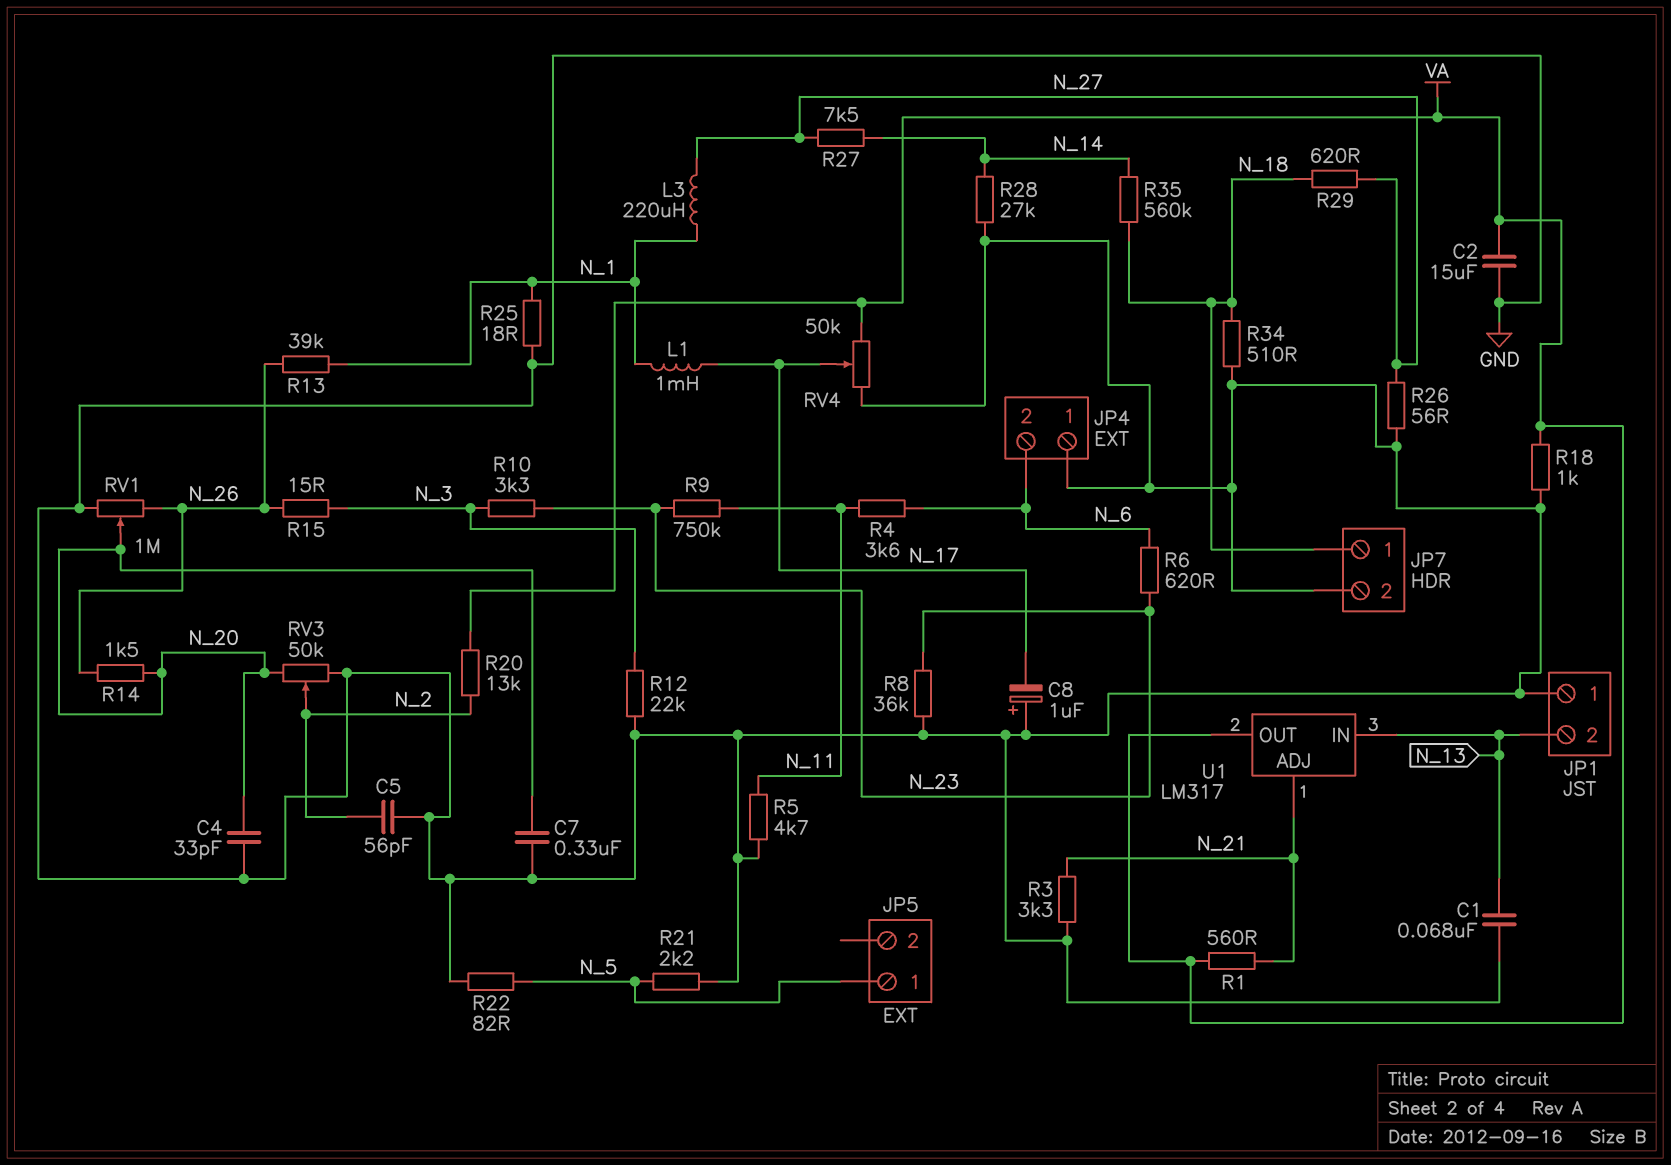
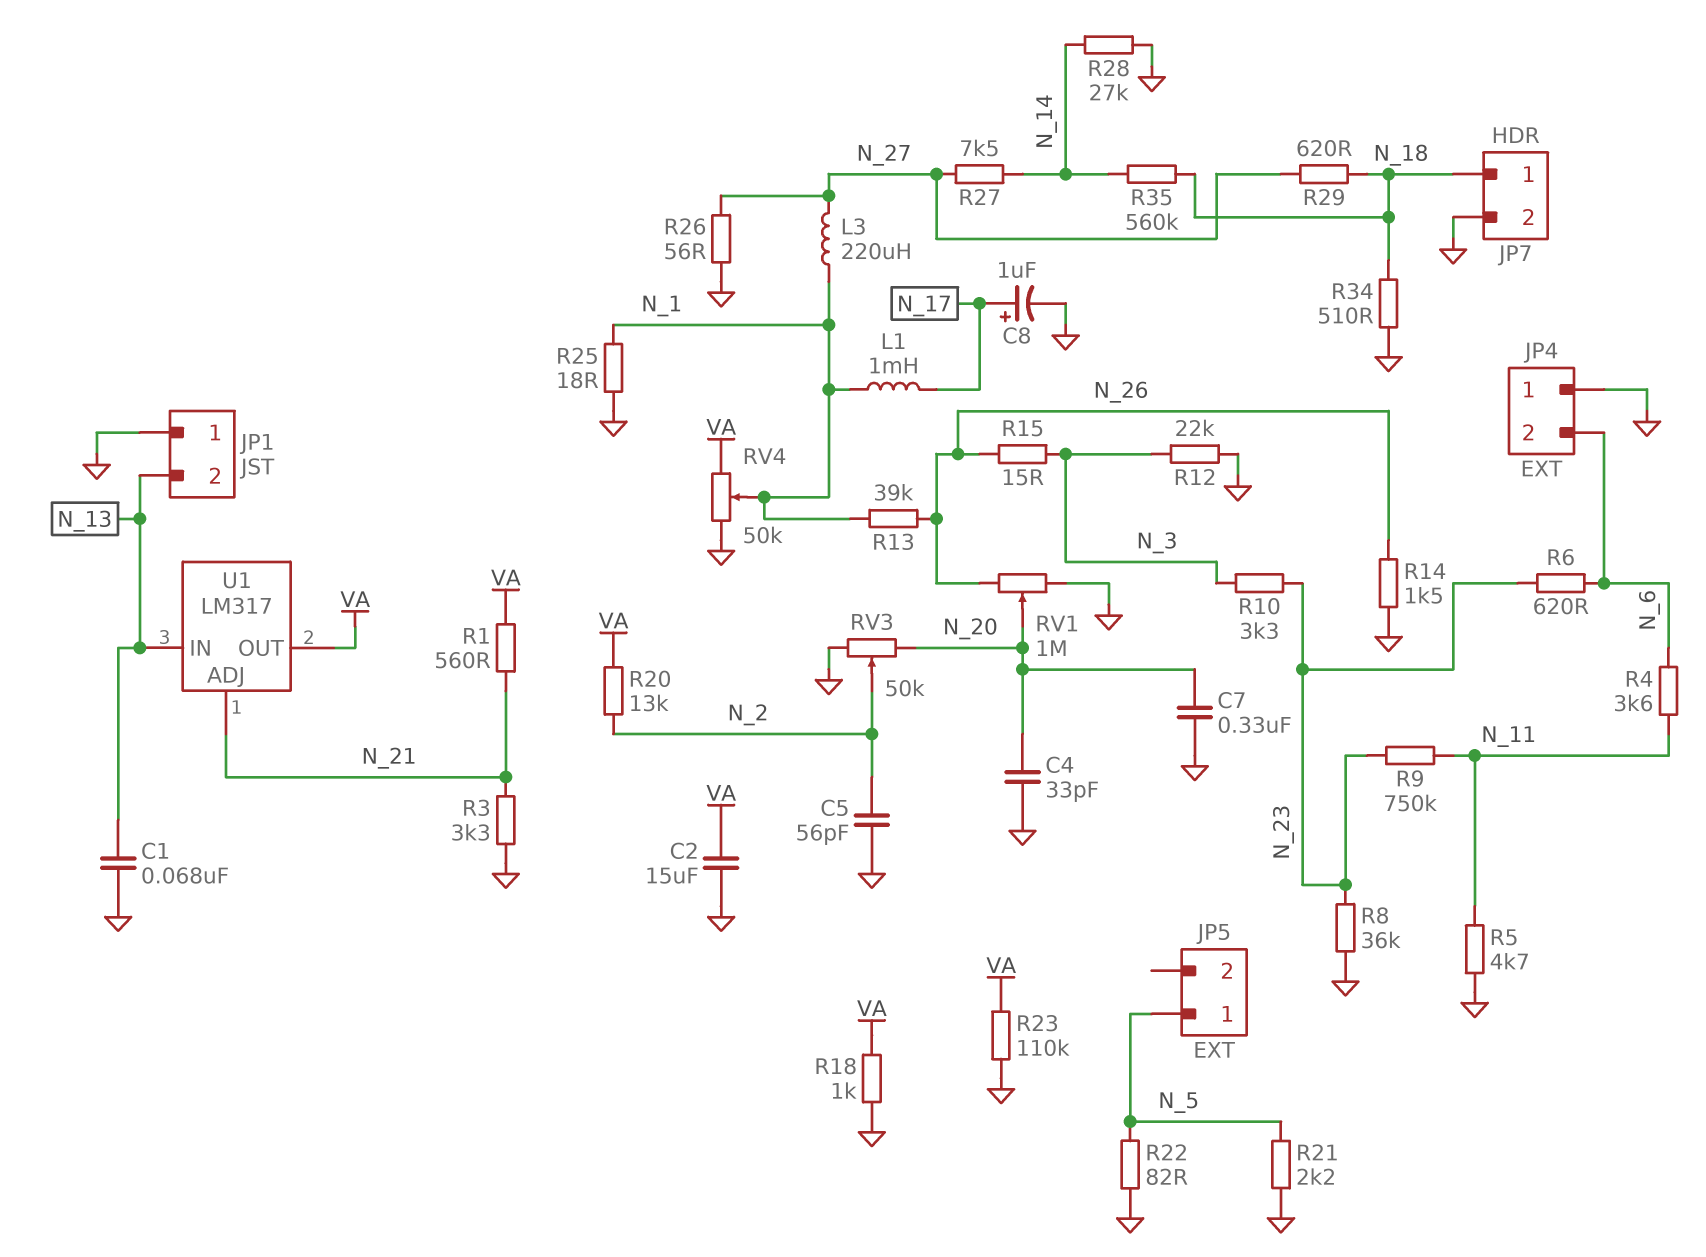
C8: 1uF (plus GND, minus N_17) -> 1uF (plus N_17, minus GND)
R14: 1.5k (N_20, N_26) -> 1.5k (GND, N_26)
R23: none -> 110k (GND, VA)
RV4: 50k (GND, VA, wiper N_17) -> 50k (GND, VA, wiper N_1)

